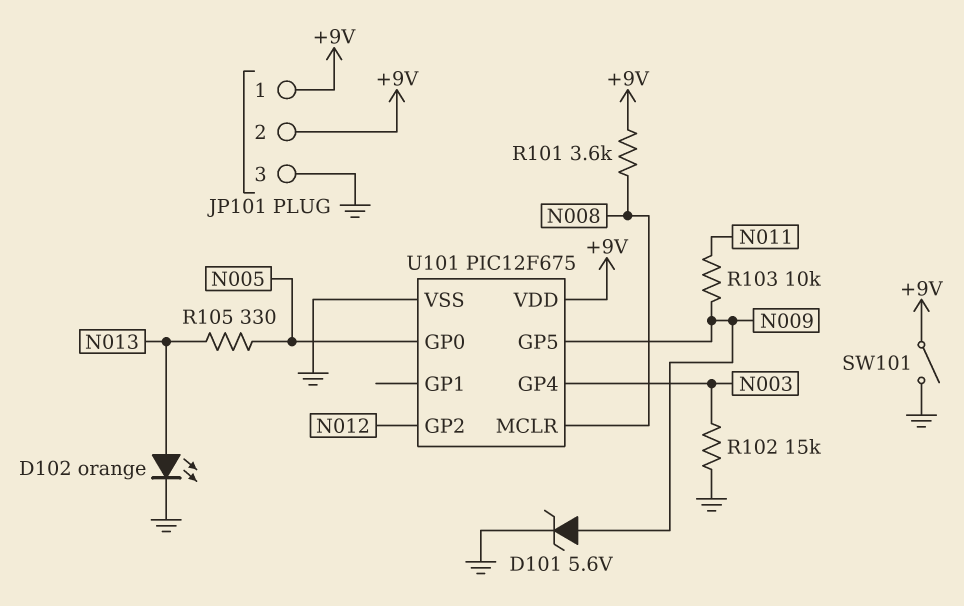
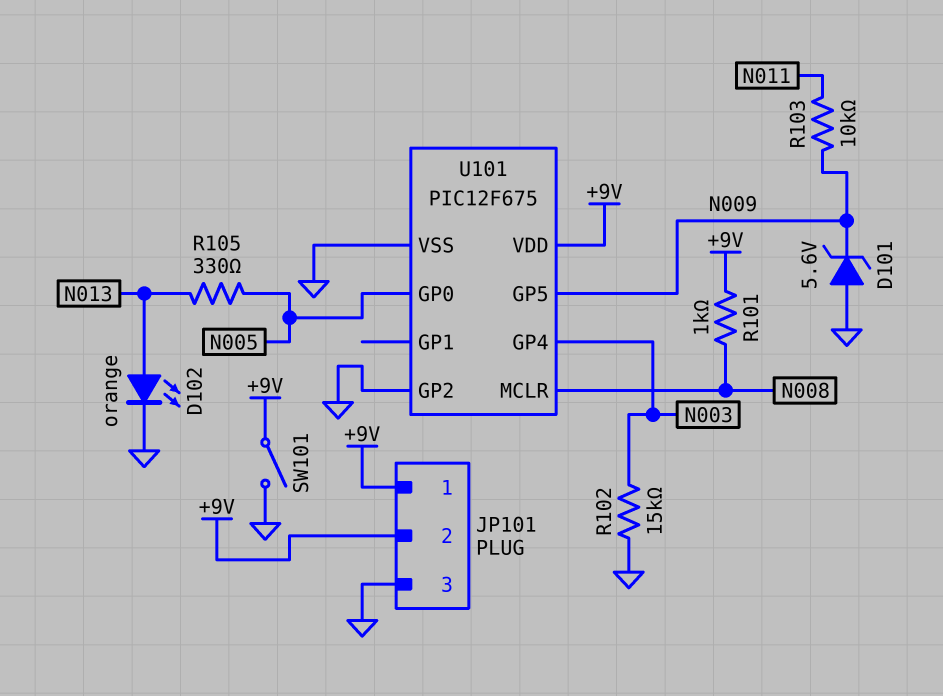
D101: zener 5.6V (A N009, K GND) -> zener 5.6V (A GND, K N009)
R101: 3.6k (+9V, N008) -> 1k (+9V, N008)
U101 pin GP2: N012 -> GND

